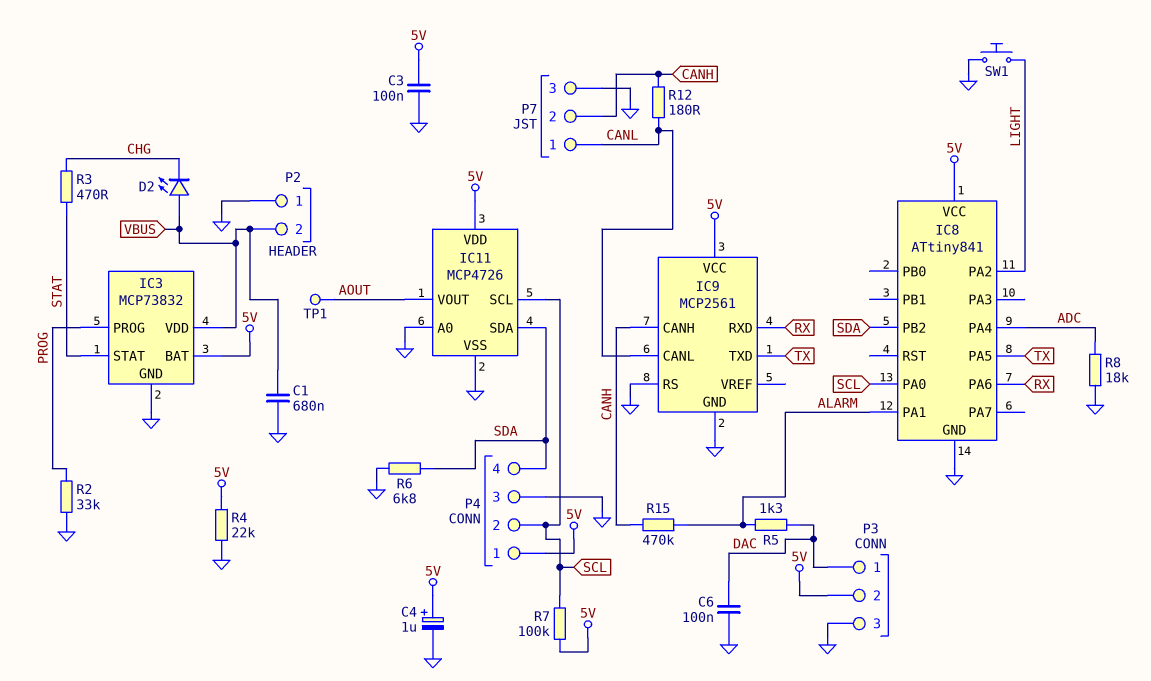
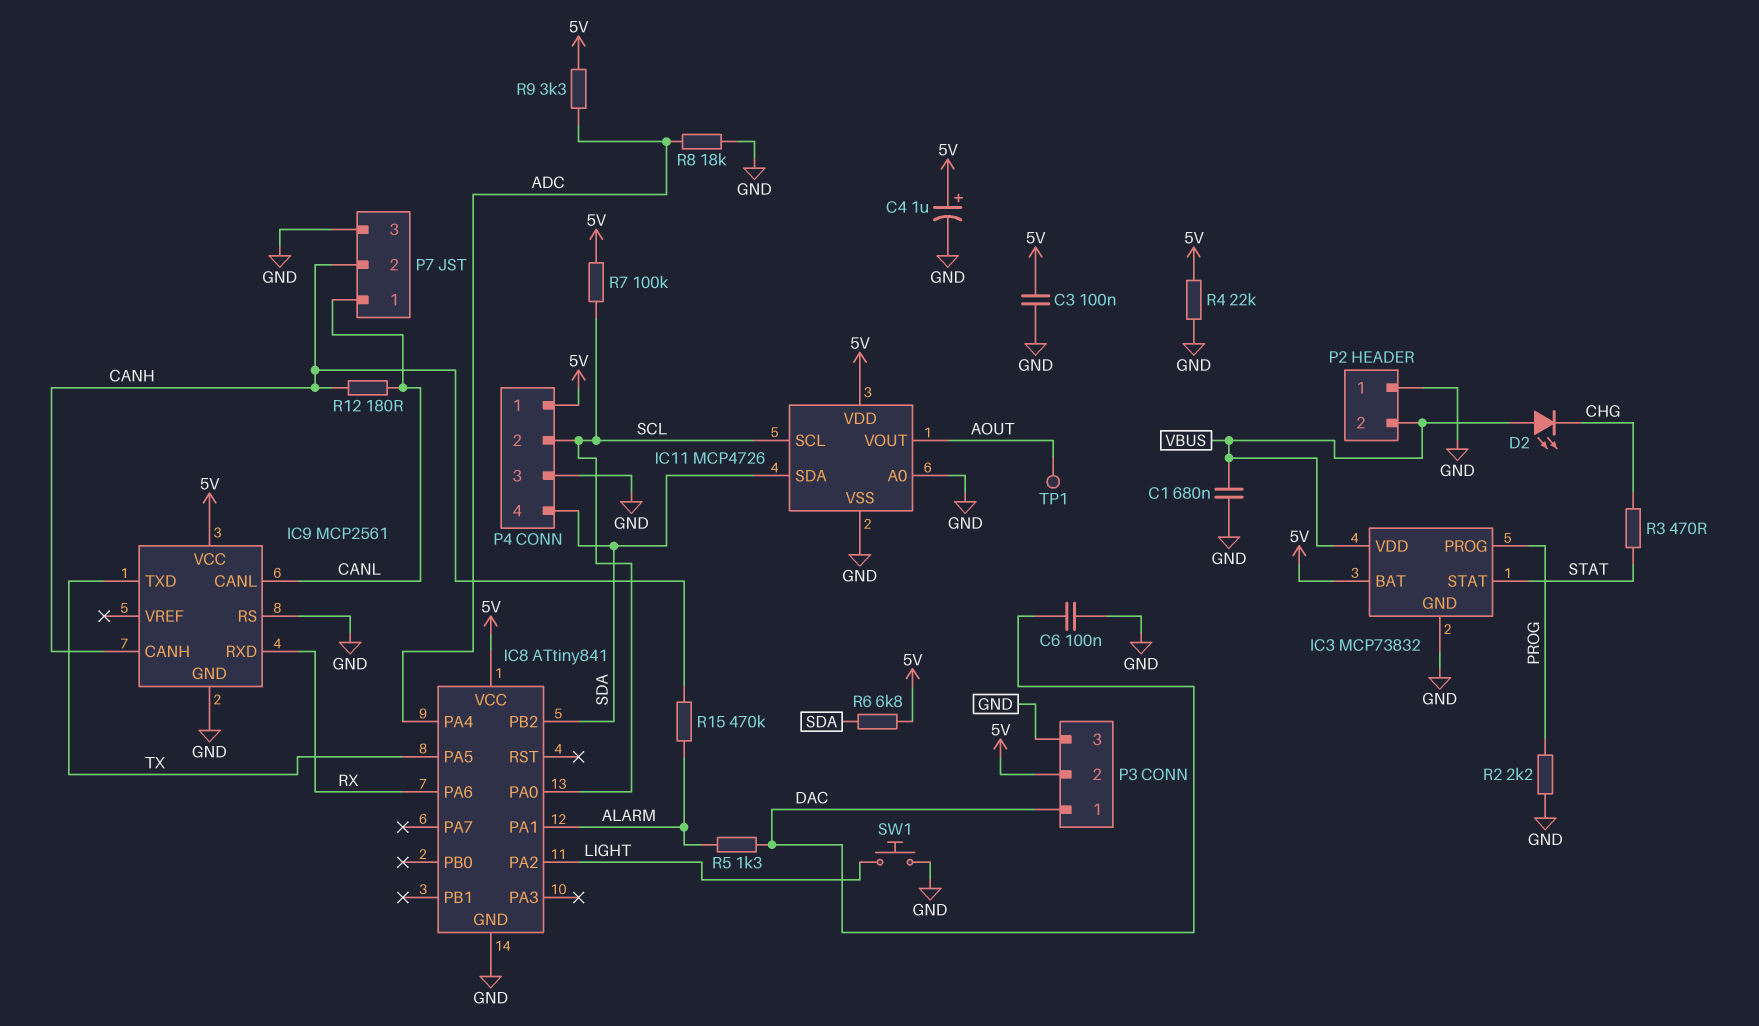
R2: 33k (GND, PROG) -> 2.2k (GND, PROG)
R6: 6.8k (GND, SDA) -> 6.8k (5V, SDA)
R9: none -> 3.3k (5V, ADC)

